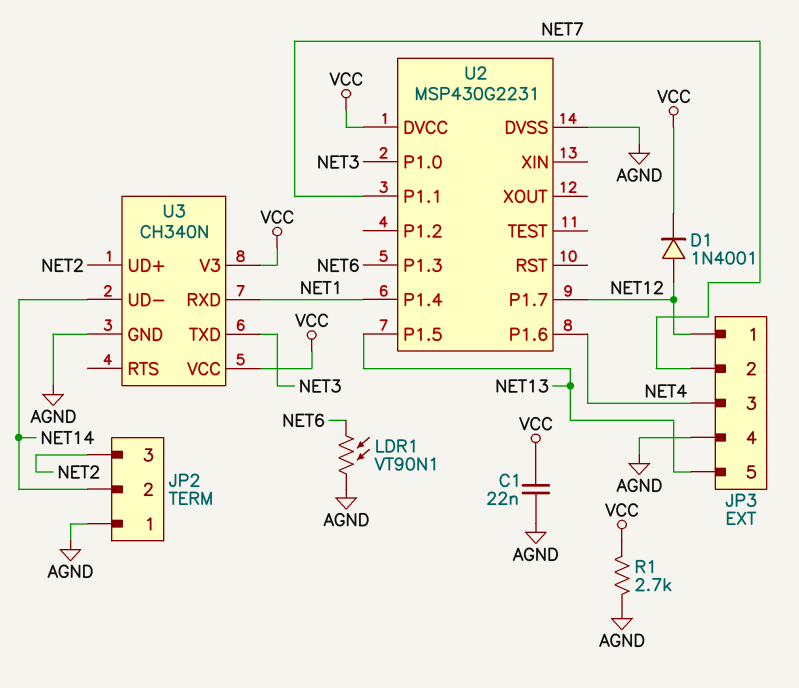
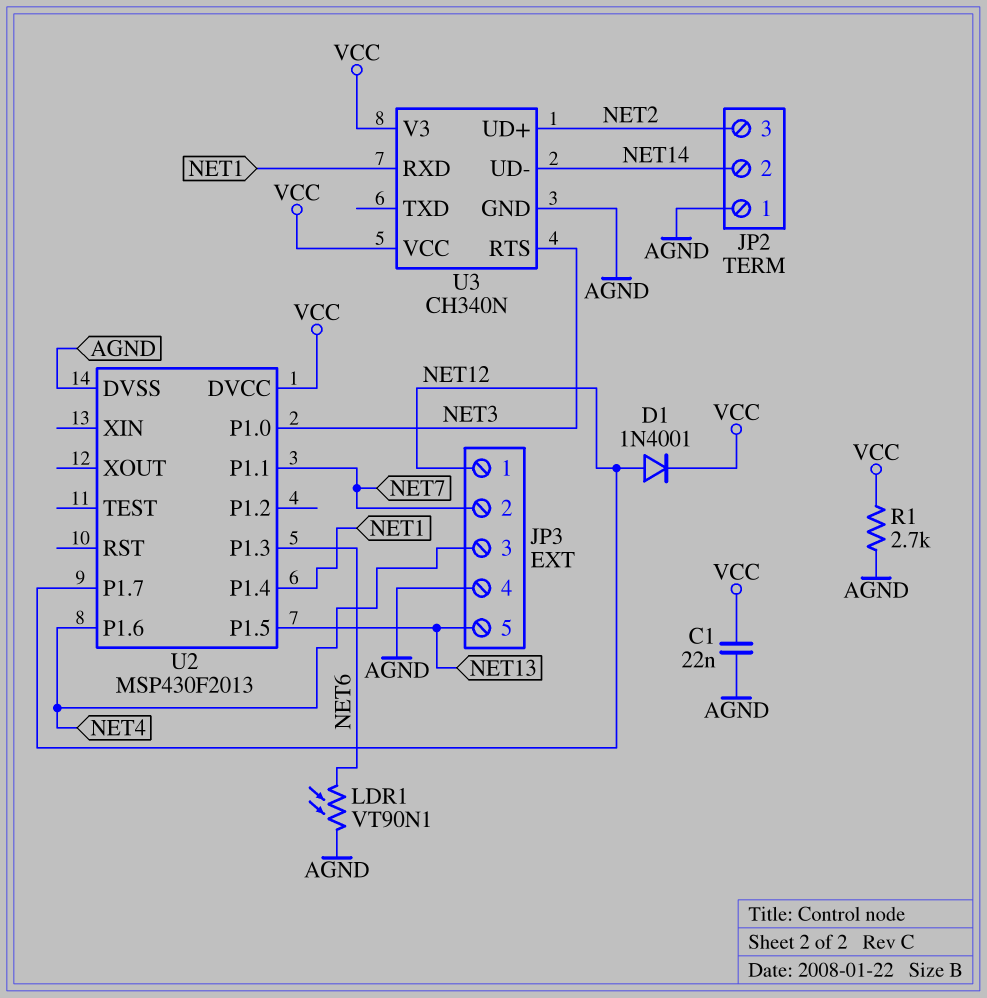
U2: MSP430G2231 -> MSP430F2013
U3 pin RTS: none -> NET3
U3 pin TXD: NET3 -> none

